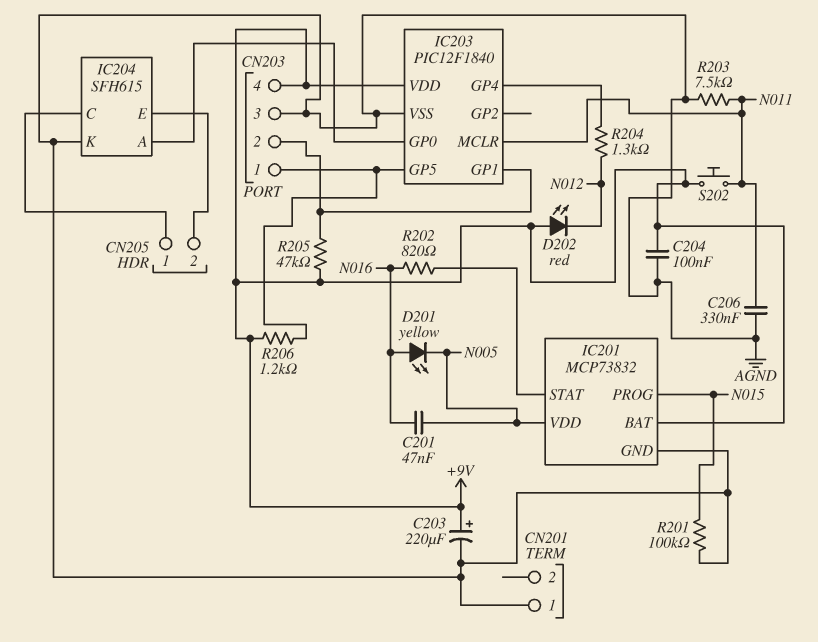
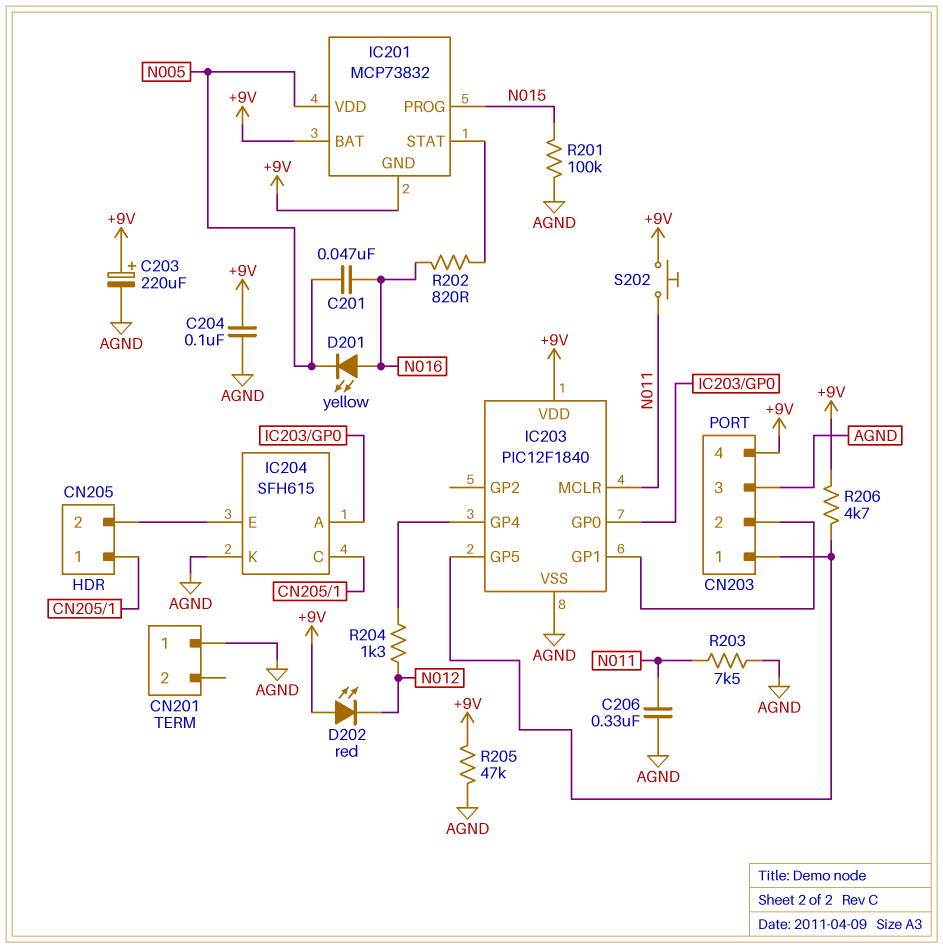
IC201 pin GND: AGND -> +9V
R205: 47k (+9V, CN203/2) -> 47k (+9V, AGND)
R206: 1.2k (+9V, CN203/1) -> 4.7k (+9V, CN203/1)

